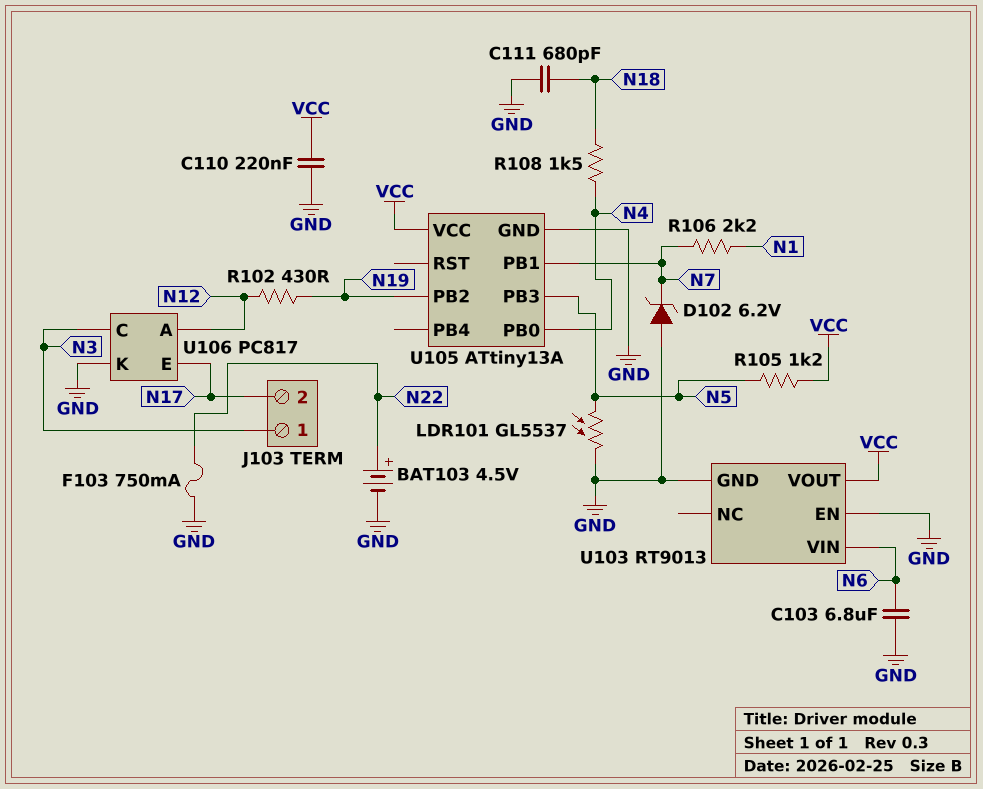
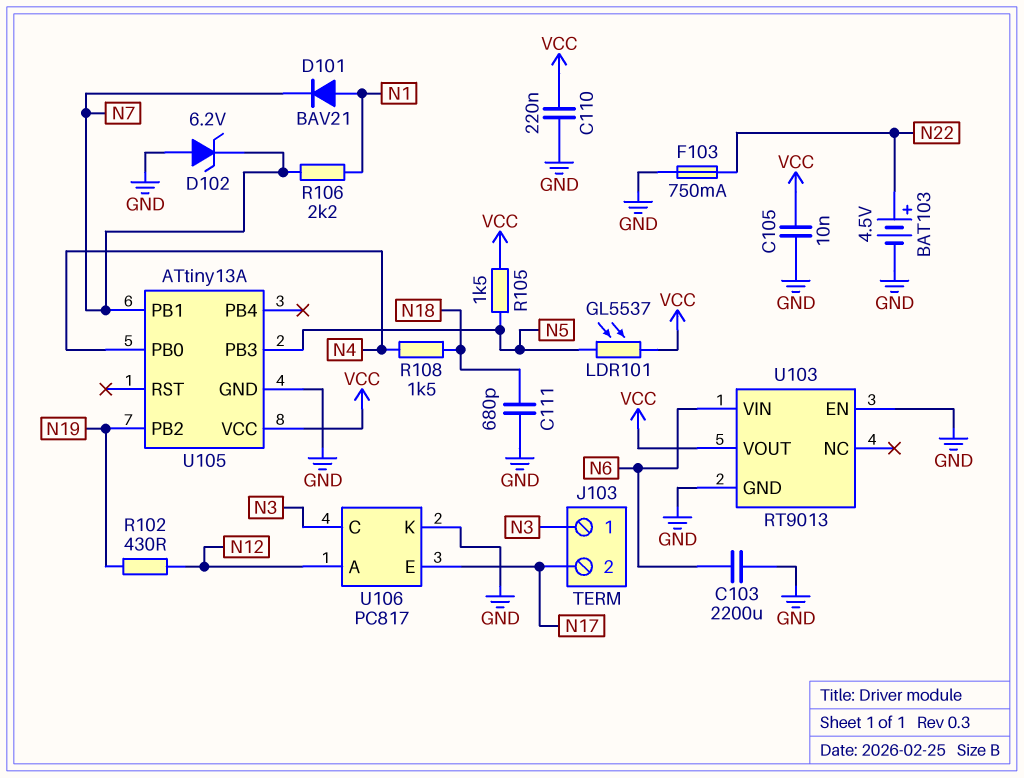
C103: 6.8uF (GND, N6) -> 2200uF (GND, N6)
C105: none -> 10nF (GND, VCC)
D101: none -> diode BAV21 (A N1, K N7)
LDR101: GL5537 (GND, N5) -> GL5537 (N5, VCC)
R105: 1.2k (N5, VCC) -> 1.5k (N5, VCC)

